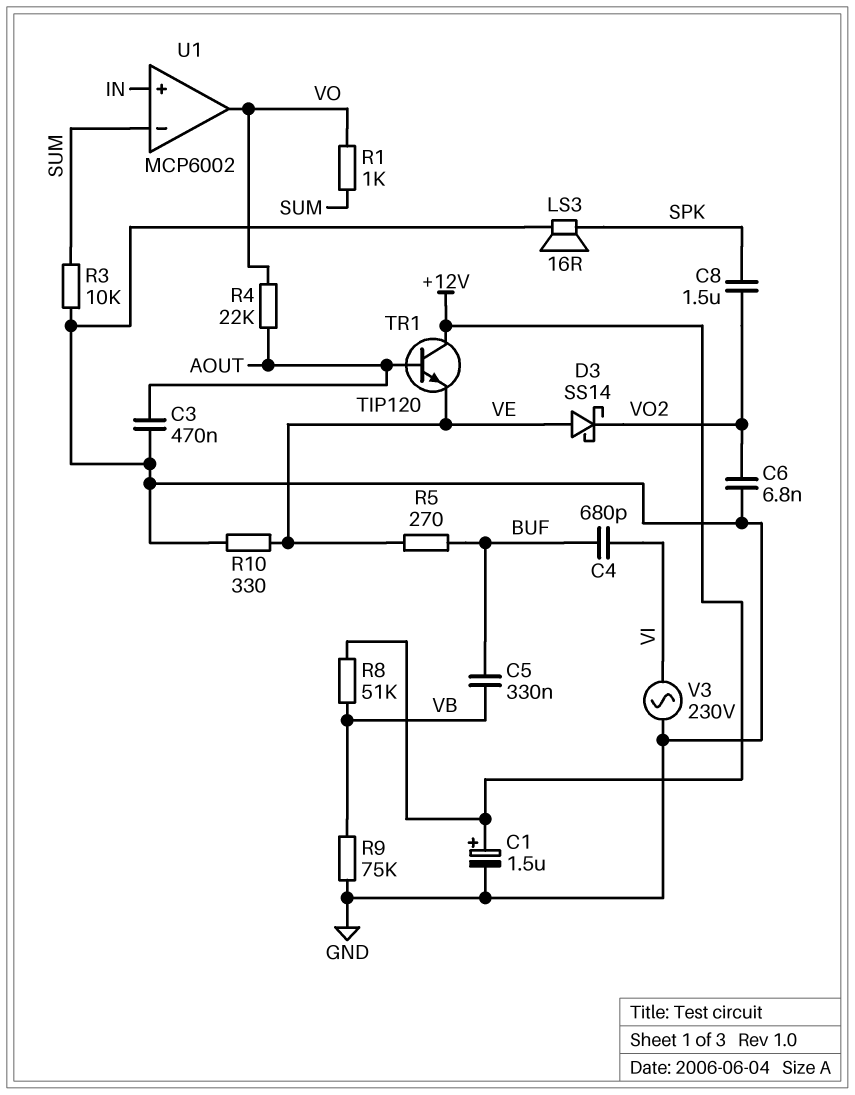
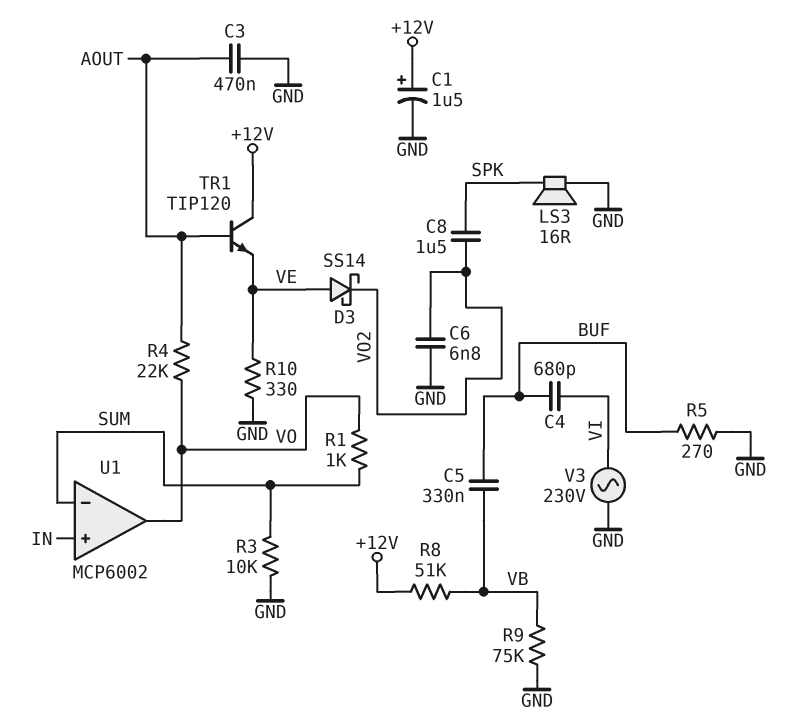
R5: 270 (BUF, VE) -> 270 (BUF, GND)

